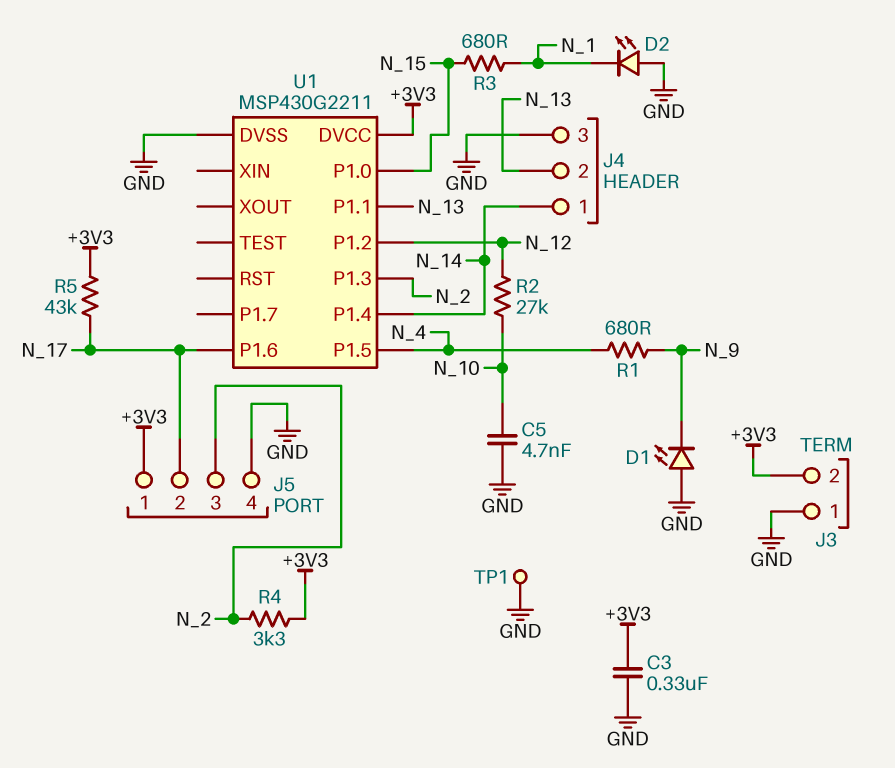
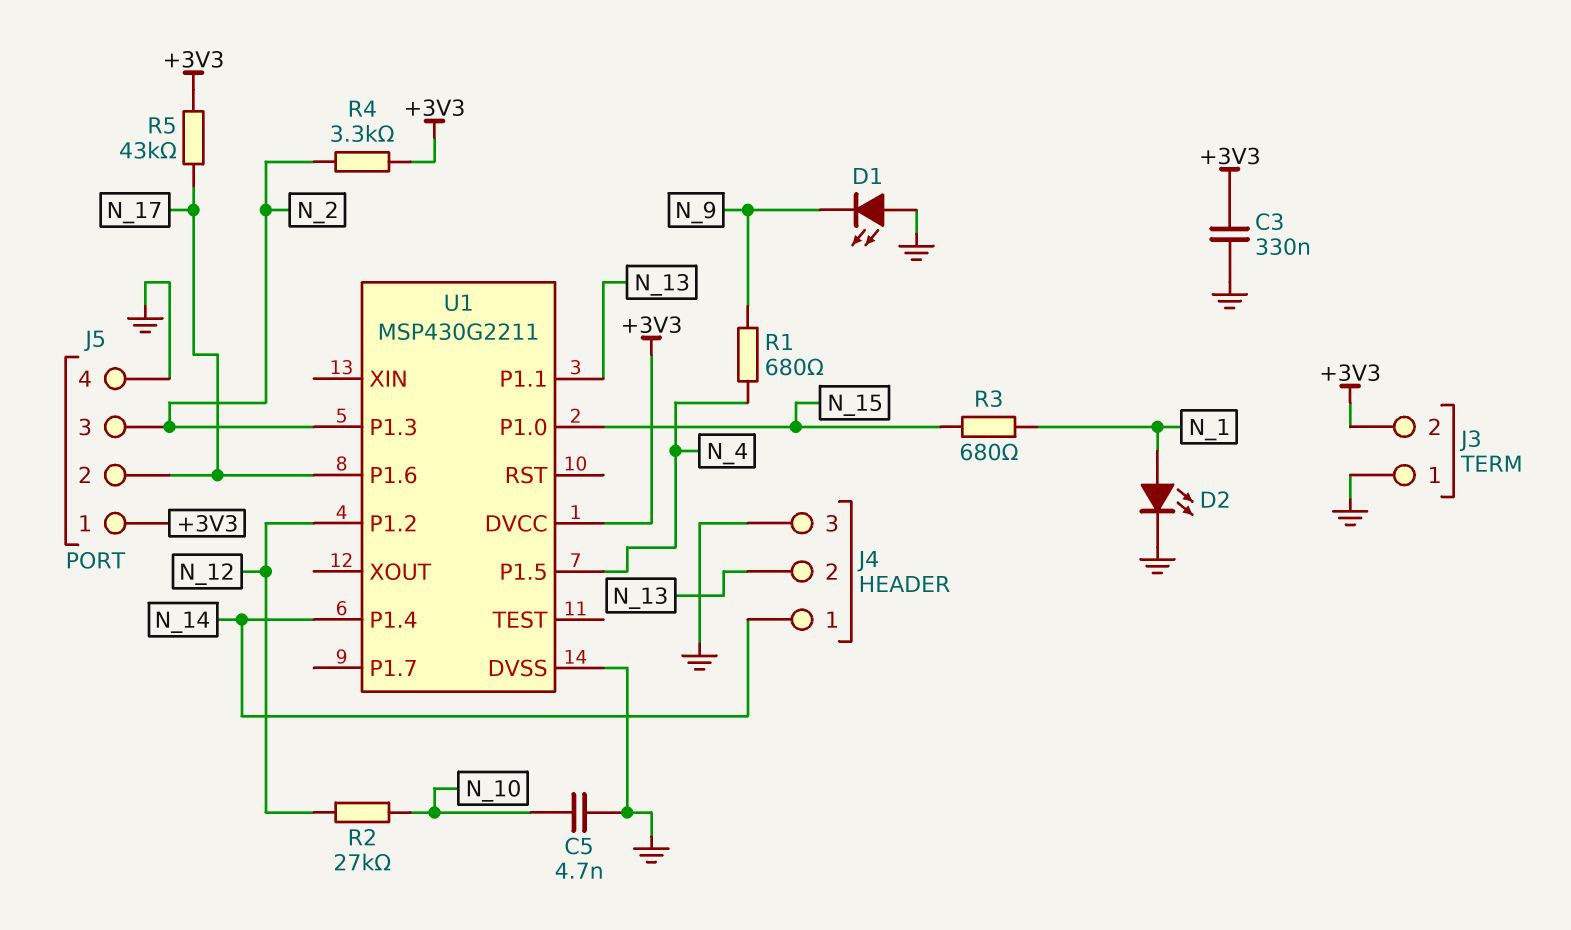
D2: LED (A GND, K N_1) -> LED (A N_1, K GND)
TP1: test point (GND) -> none

